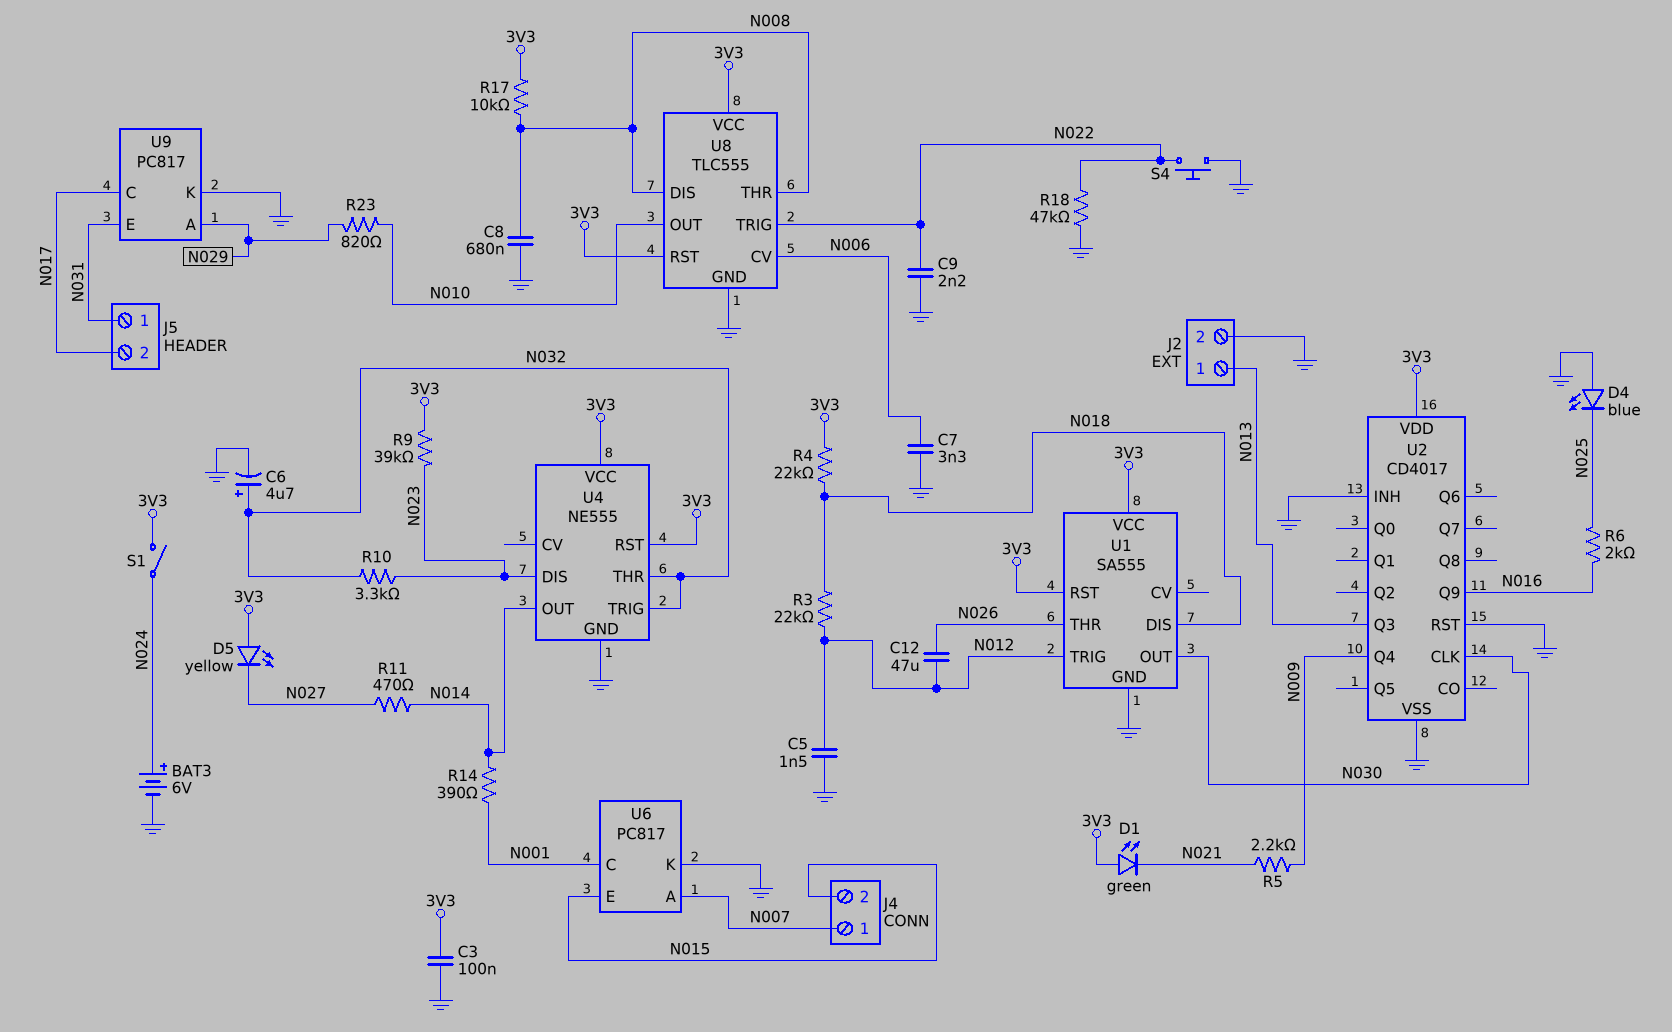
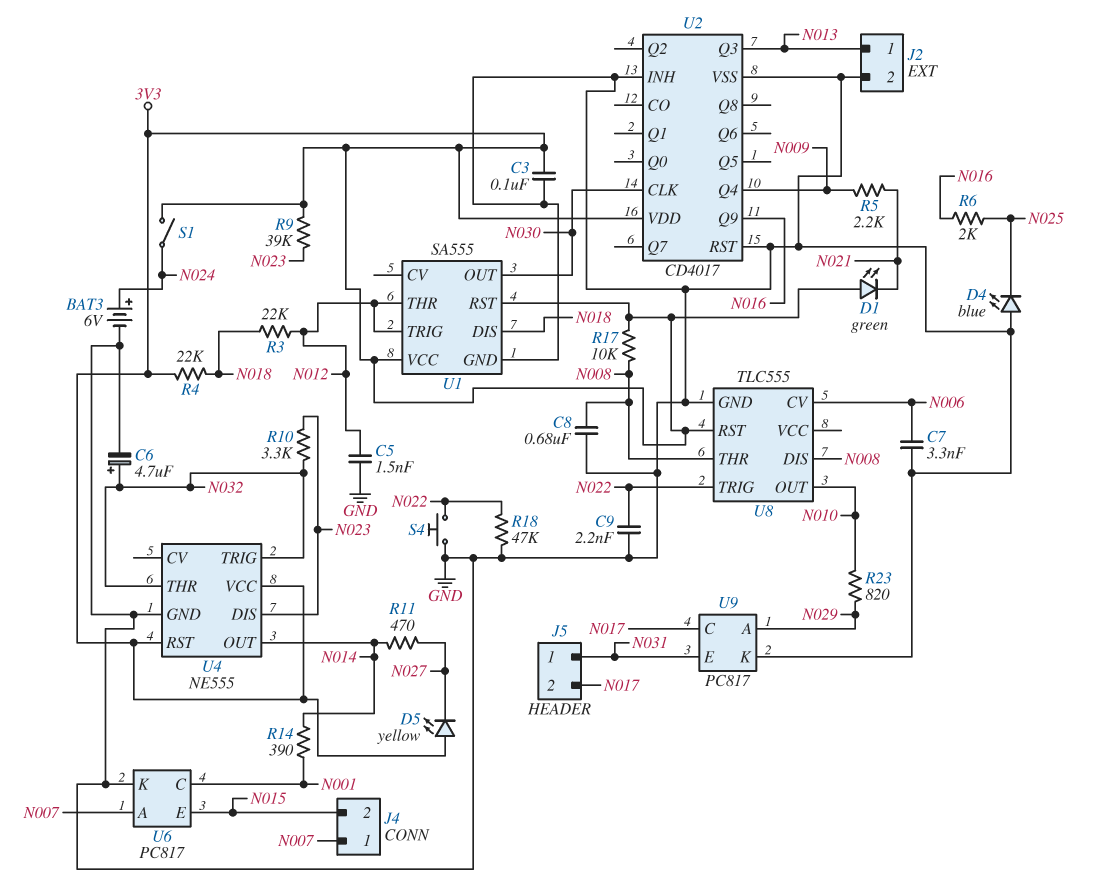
C12: 47uF (N012, N026) -> none
U1 pin THR: N026 -> N012
U8 pin VCC: 3V3 -> none

